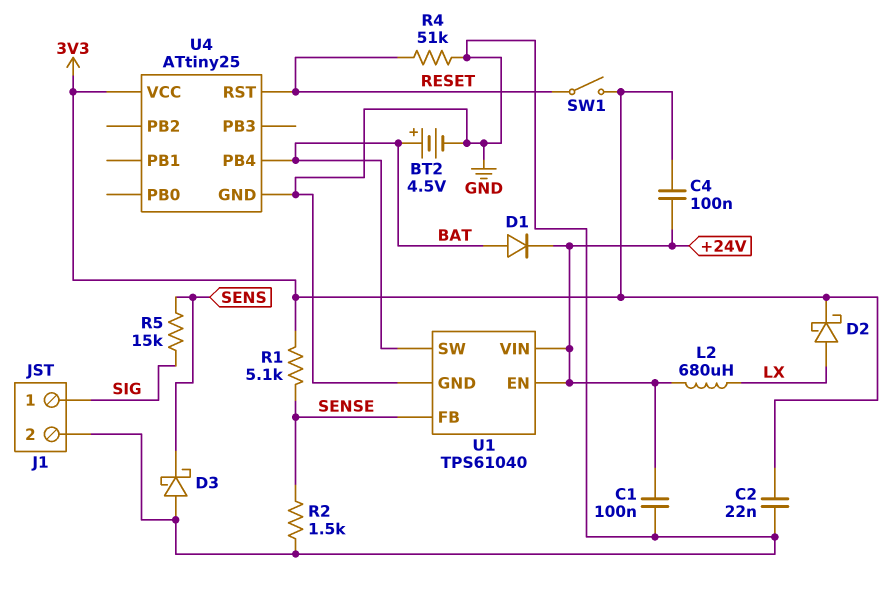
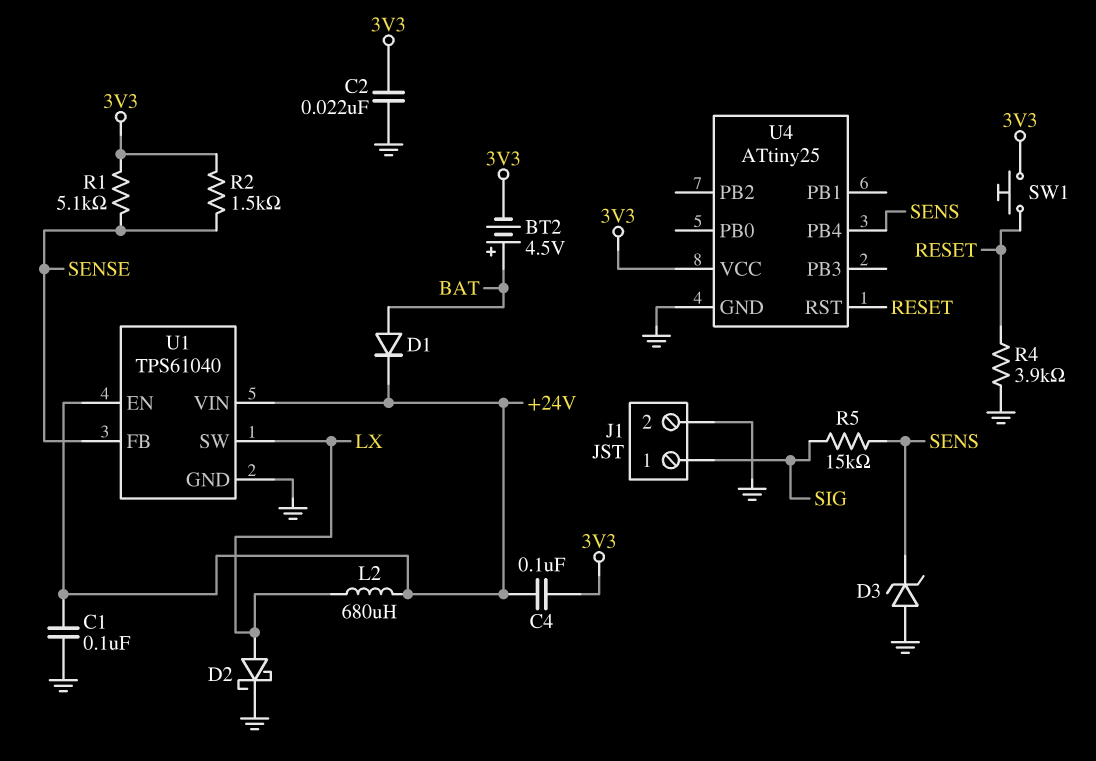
BT2: 4.5V (plus BAT, minus GND) -> 4.5V (plus BAT, minus 3V3)
D2: schottky (A LX, K 3V3) -> schottky (A LX, K GND)
D3: schottky (A GND, K SENS) -> zener (A GND, K SENS)
R2: 1.5k (GND, SENSE) -> 1.5k (3V3, SENSE)
R4: 51k (GND, RESET) -> 3.9k (GND, RESET)
SW1: switch (3V3, RESET) -> button (3V3, RESET)
U1 pin SW: BAT -> LX
U4 pin PB4: BAT -> SENS

